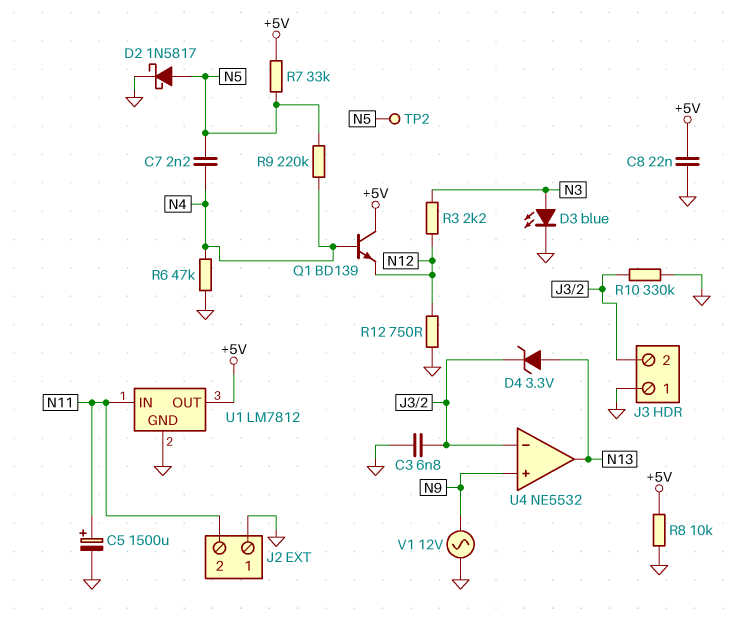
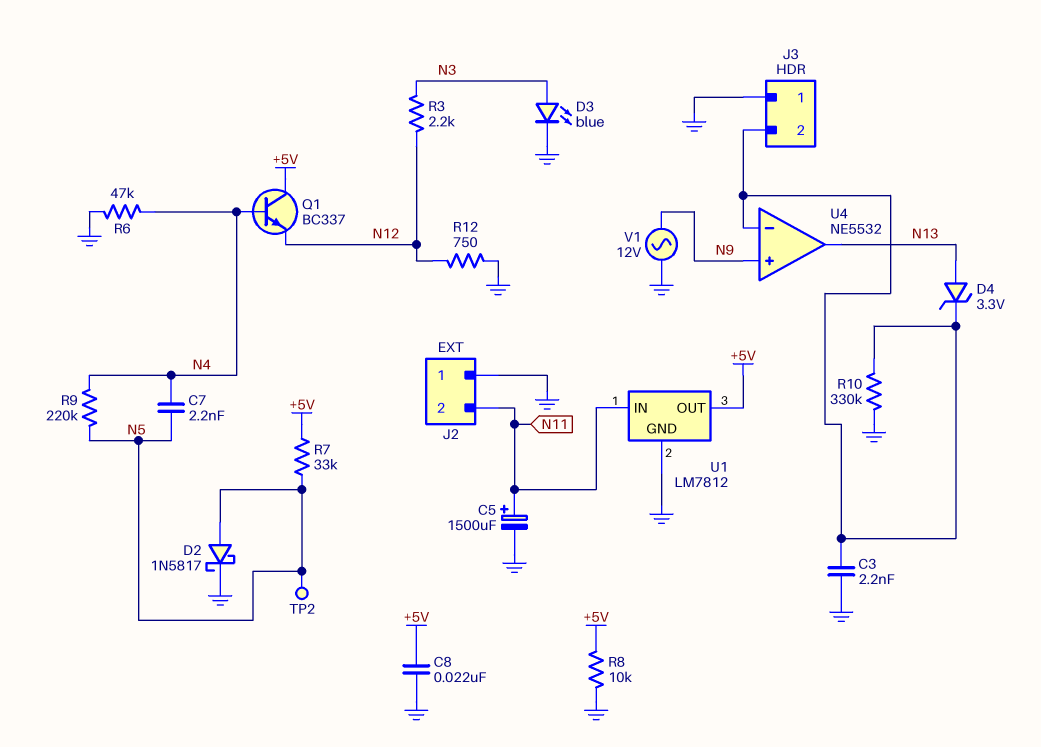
C3: 6.8nF (GND, J3/2) -> 2.2nF (GND, J3/2)
Q1: NPN BD139 (B N4, C +5V, E N12) -> NPN BC337 (B N4, C +5V, E N12)

